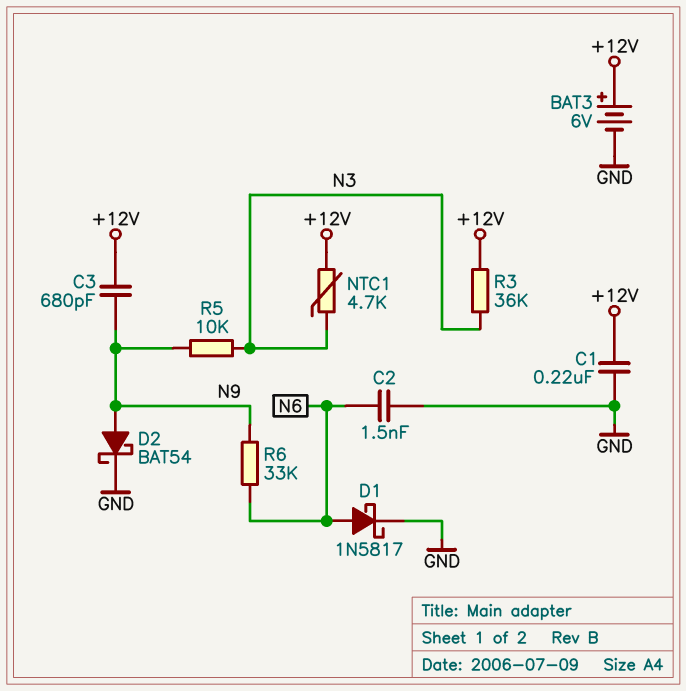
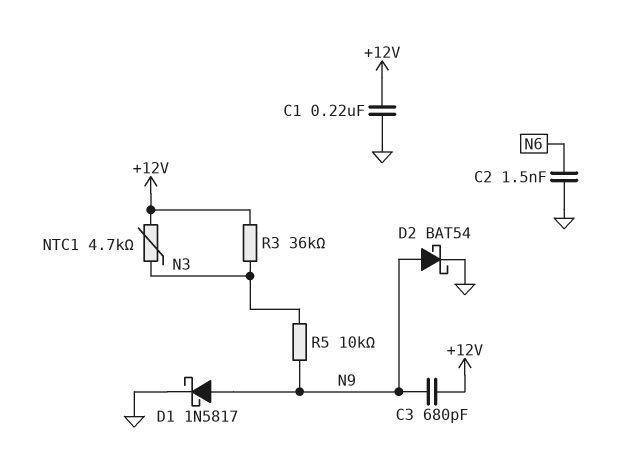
BAT3: 6V (plus +12V, minus GND) -> none
D1: schottky 1N5817 (A N6, K GND) -> schottky 1N5817 (A N9, K GND)
R6: 33k (N6, N9) -> none

